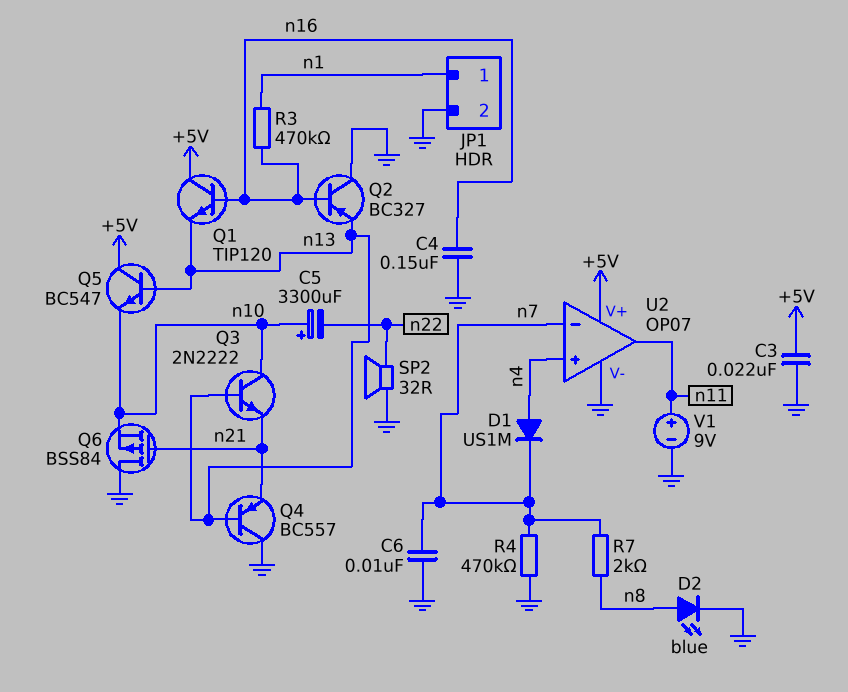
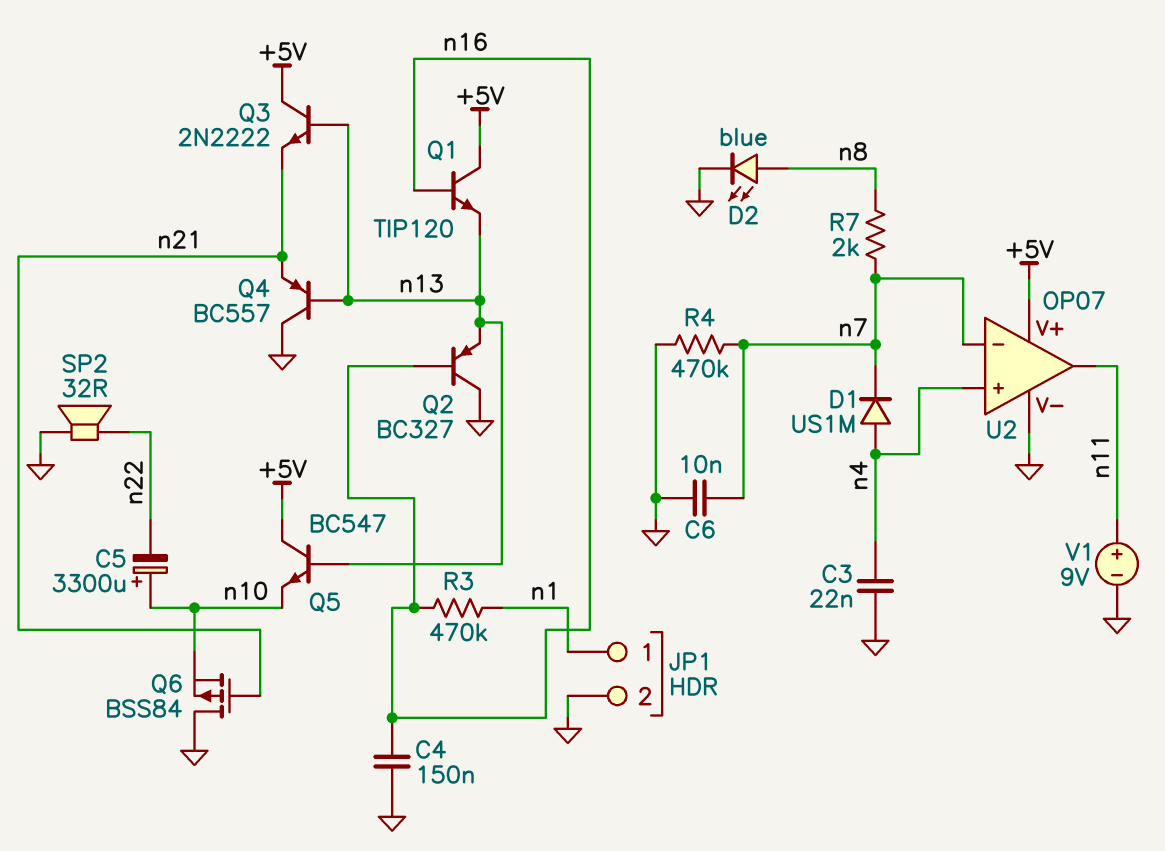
C3: 22nF (+5V, GND) -> 22nF (GND, n4)
Q3: NPN 2N2222 (B n13, C n10, E n21) -> NPN 2N2222 (B n13, C +5V, E n21)

